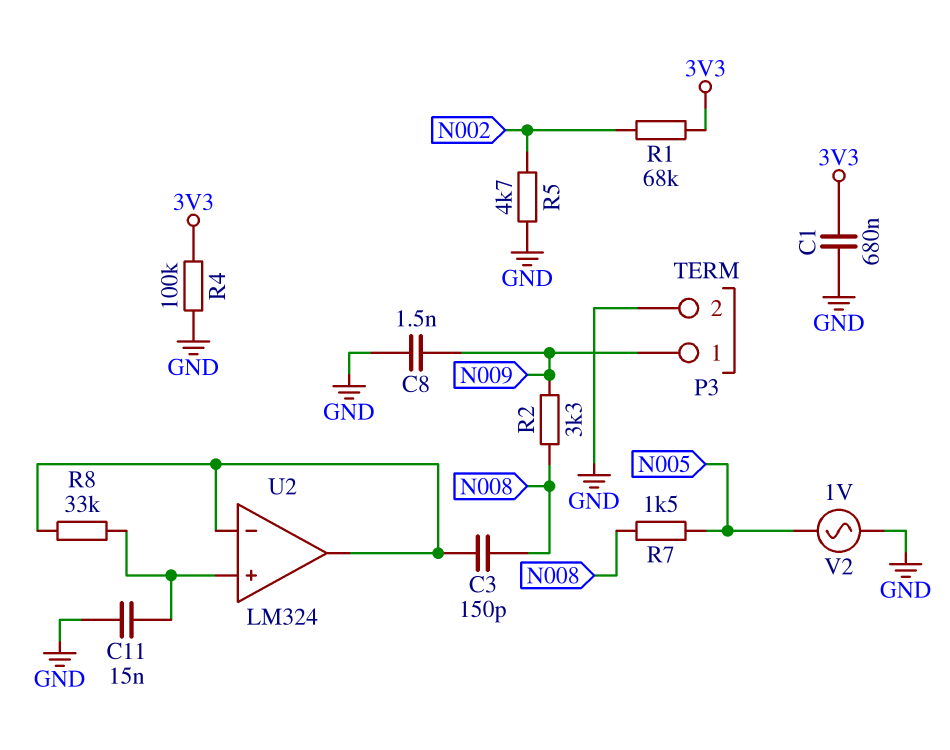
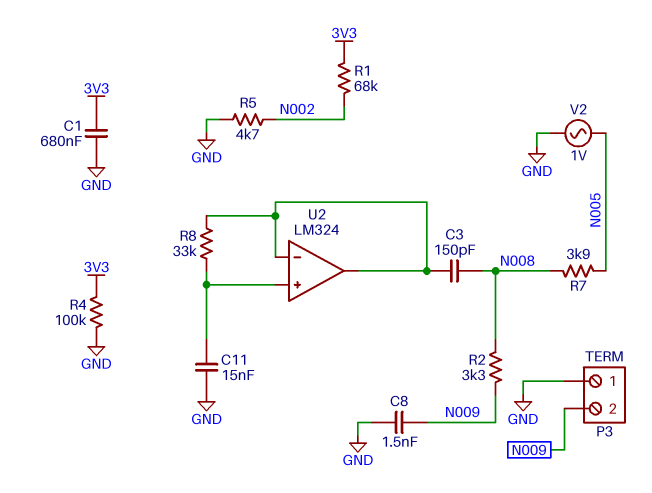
P3 pin 1: N009 -> GND
P3 pin 2: GND -> N009
R7: 1.5k (N005, N008) -> 3.9k (N005, N008)

